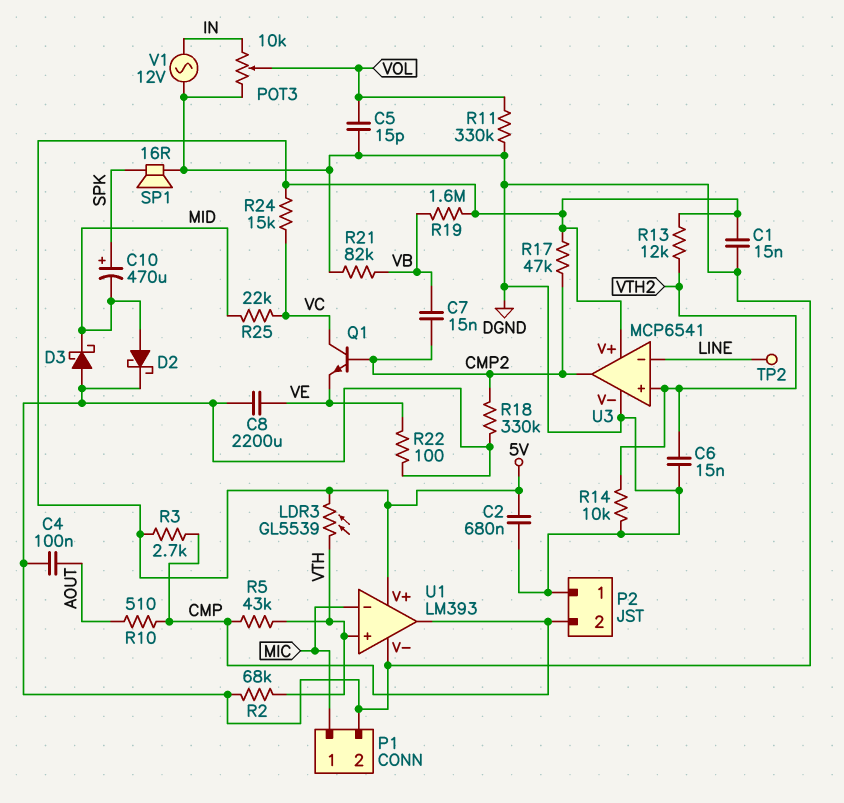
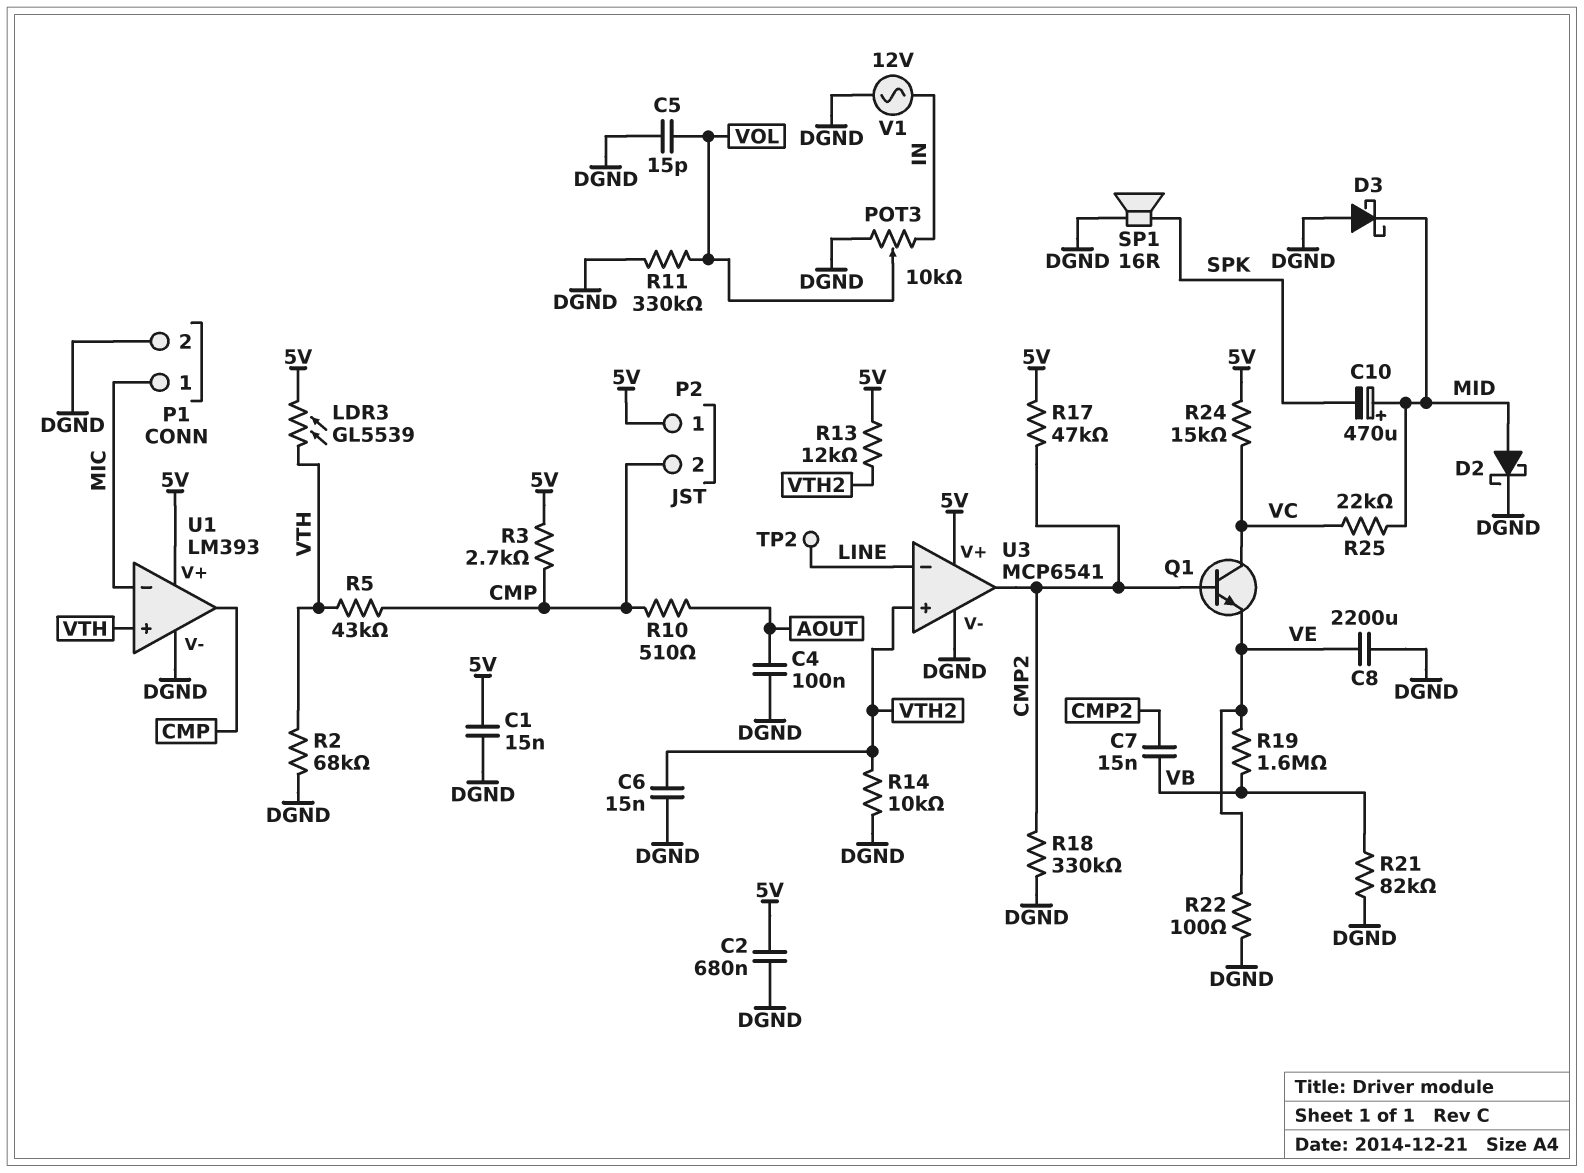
C10: 470uF (plus SPK, minus MID) -> 470uF (plus MID, minus SPK)
P2 pin 1: DGND -> 5V
R19: 1.6M (5V, VB) -> 1.6M (VB, VE)

